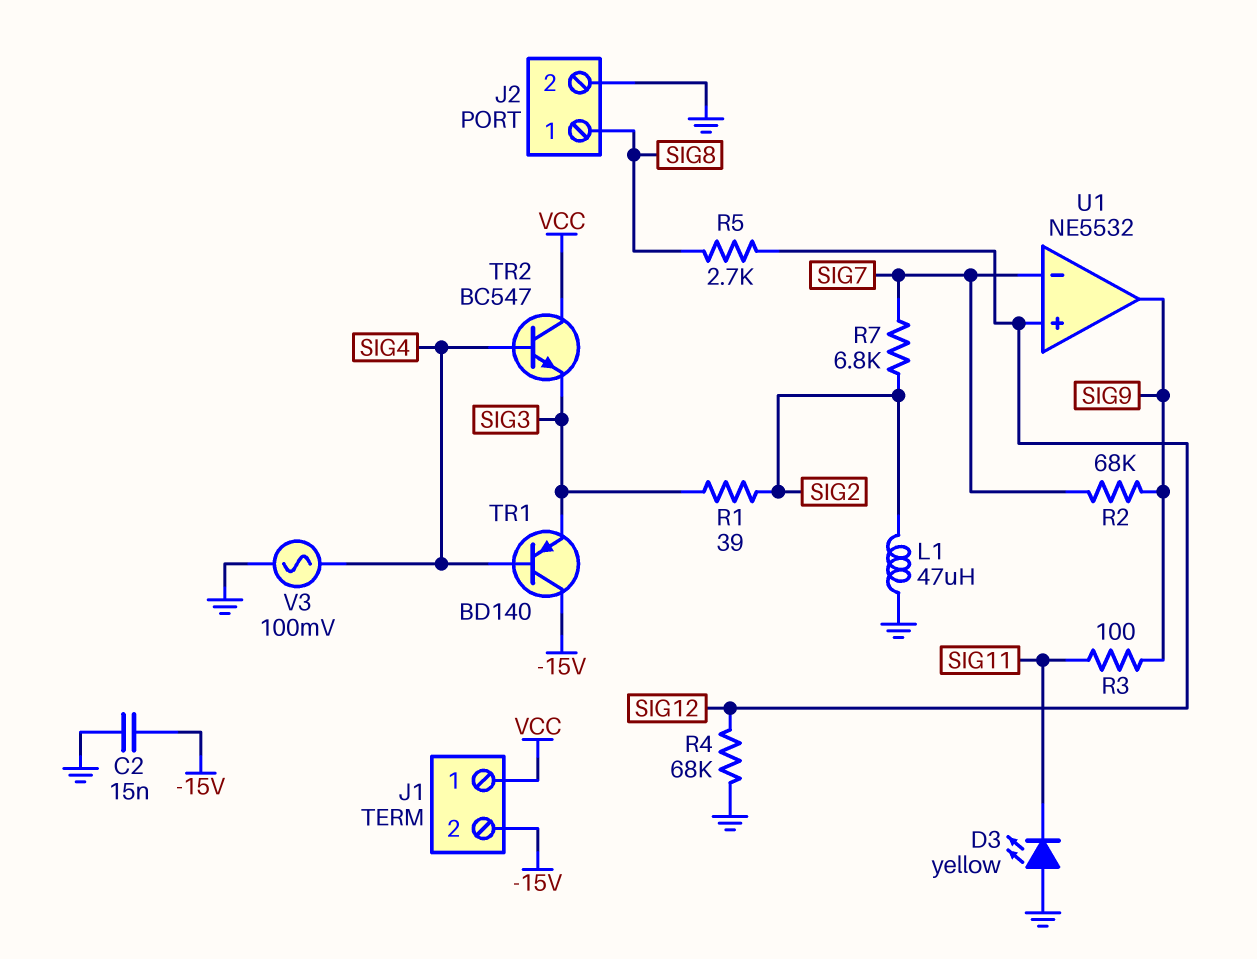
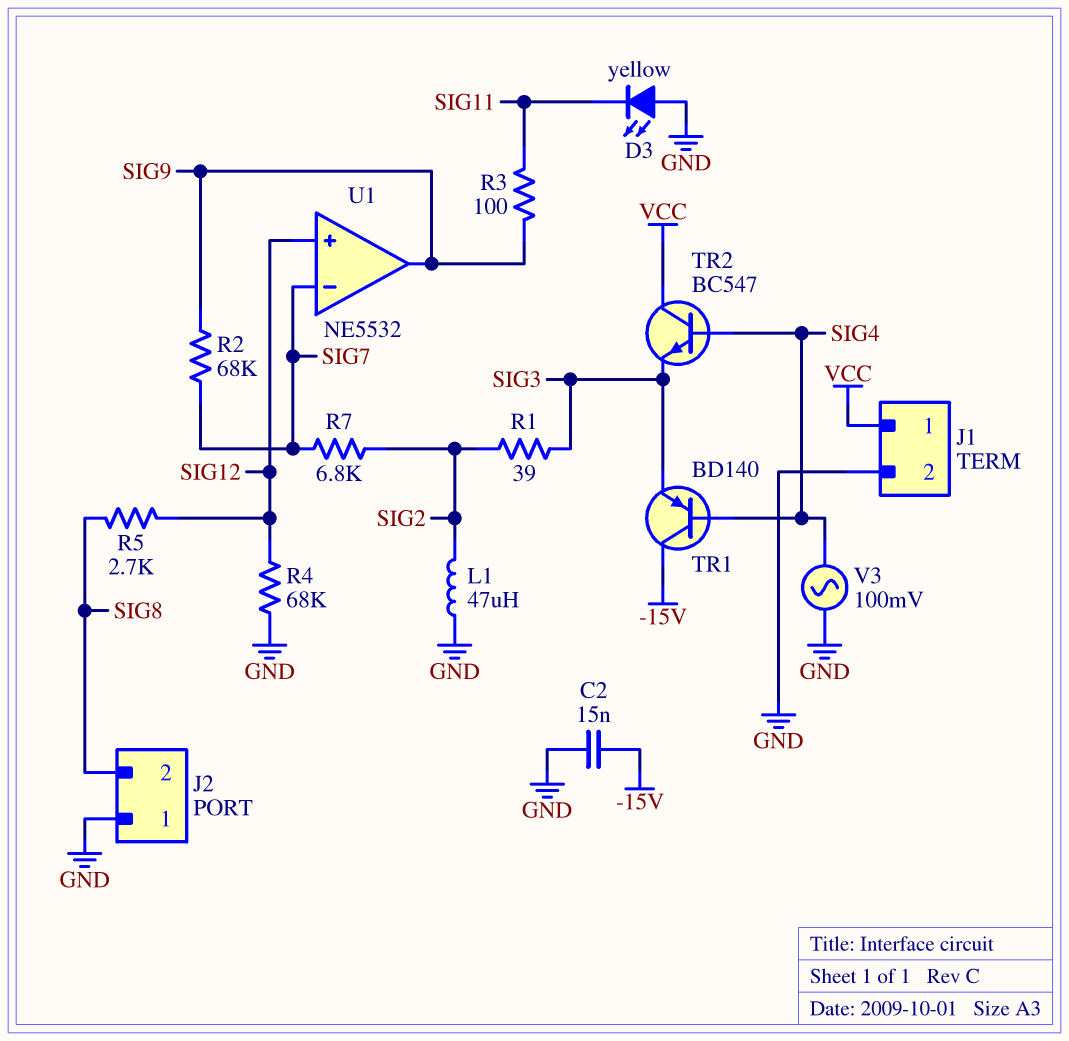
J1 pin 2: -15V -> GND
J2 pin 1: SIG8 -> GND
J2 pin 2: GND -> SIG8

